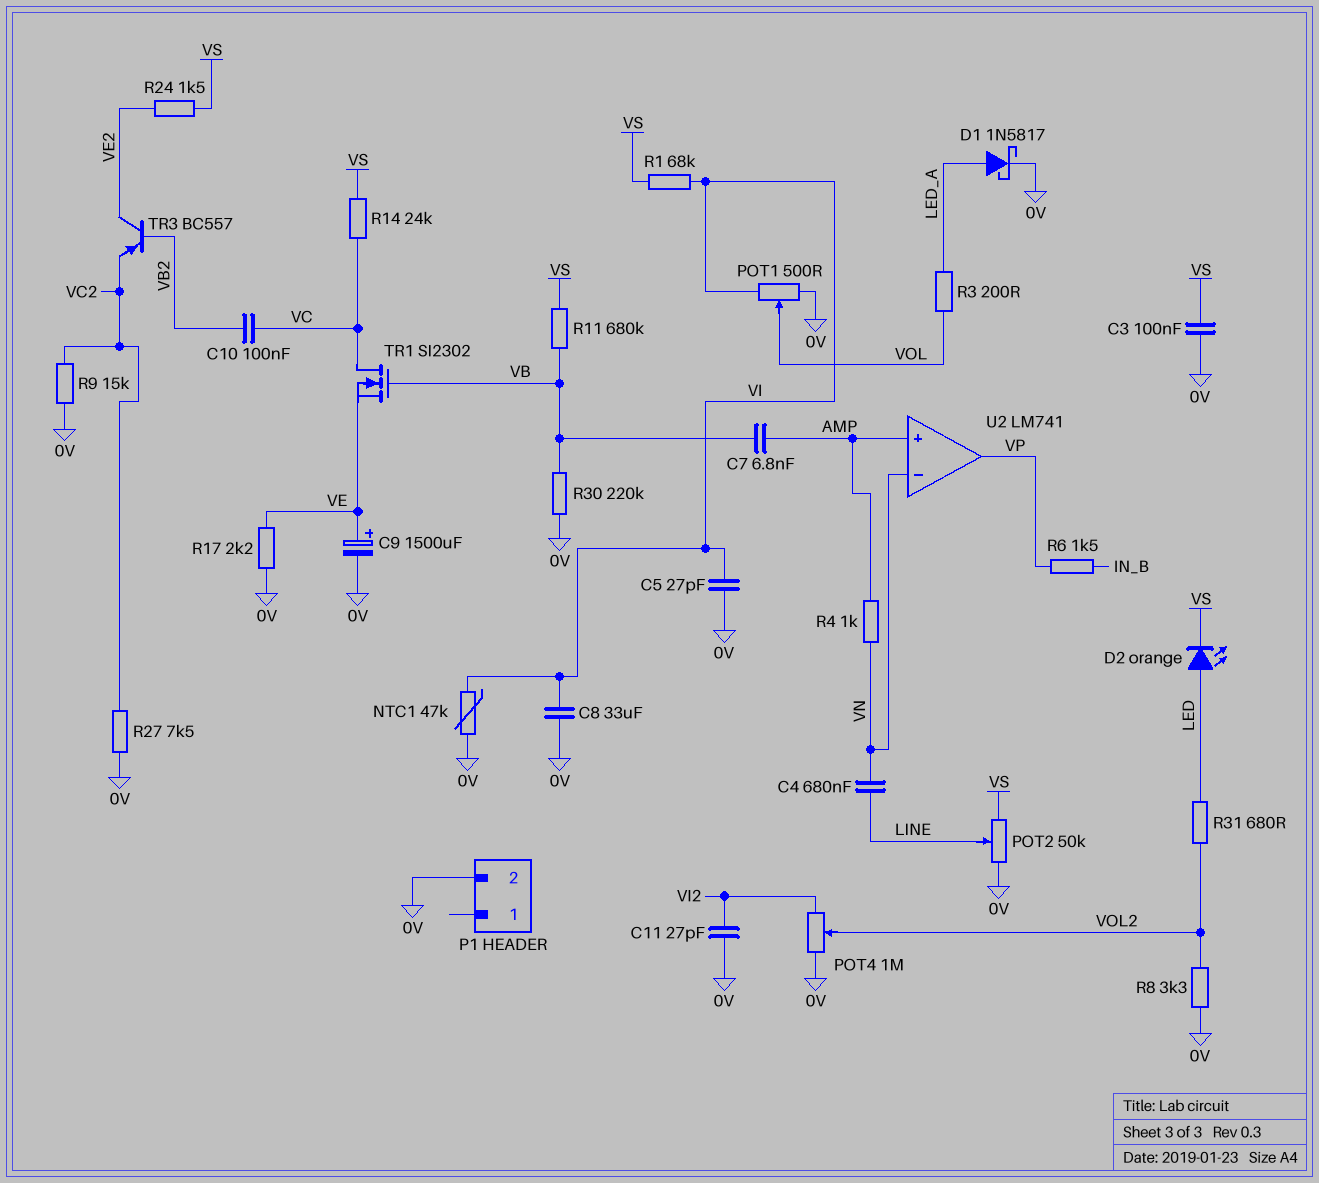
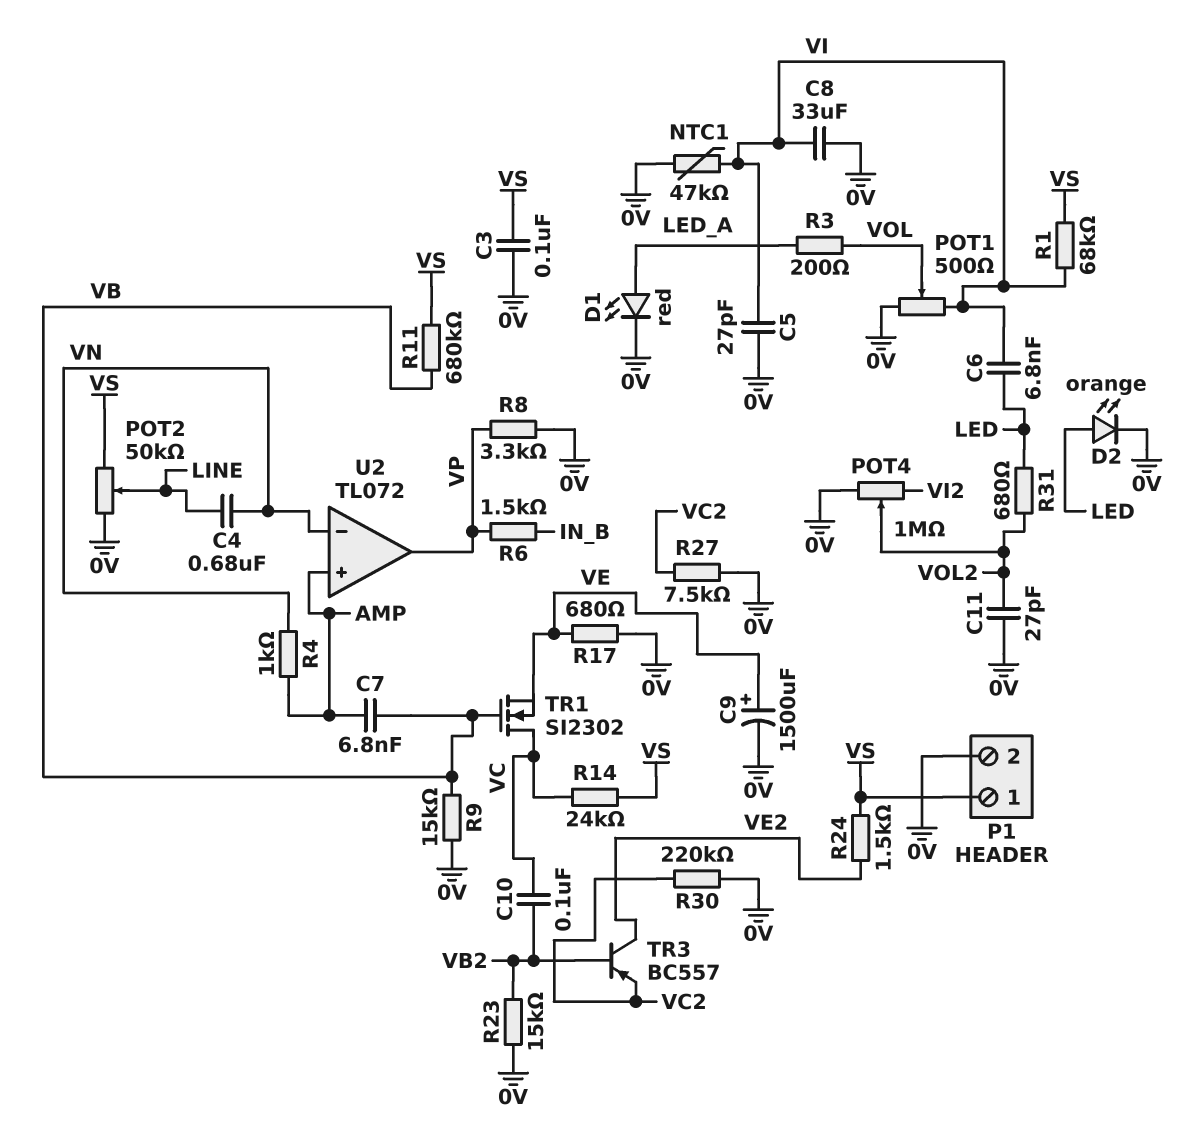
C6: none -> 6.8nF (LED, VI)
C11: 27pF (0V, VI2) -> 27pF (0V, VOL2)
D1: schottky 1N5817 (A LED_A, K 0V) -> LED red (A LED_A, K 0V)
D2: LED orange (A LED, K VS) -> LED orange (A LED, K 0V)
P1 pin 1: none -> VS
R8: 3.3k (0V, VOL2) -> 3.3k (0V, VP)
R9: 15k (0V, VC2) -> 15k (0V, VB)
R17: 2.2k (0V, VE) -> 680 (0V, VE)
R23: none -> 15k (0V, VB2)
R30: 220k (0V, VB) -> 220k (0V, VC2)
U2: LM741 -> TL072

